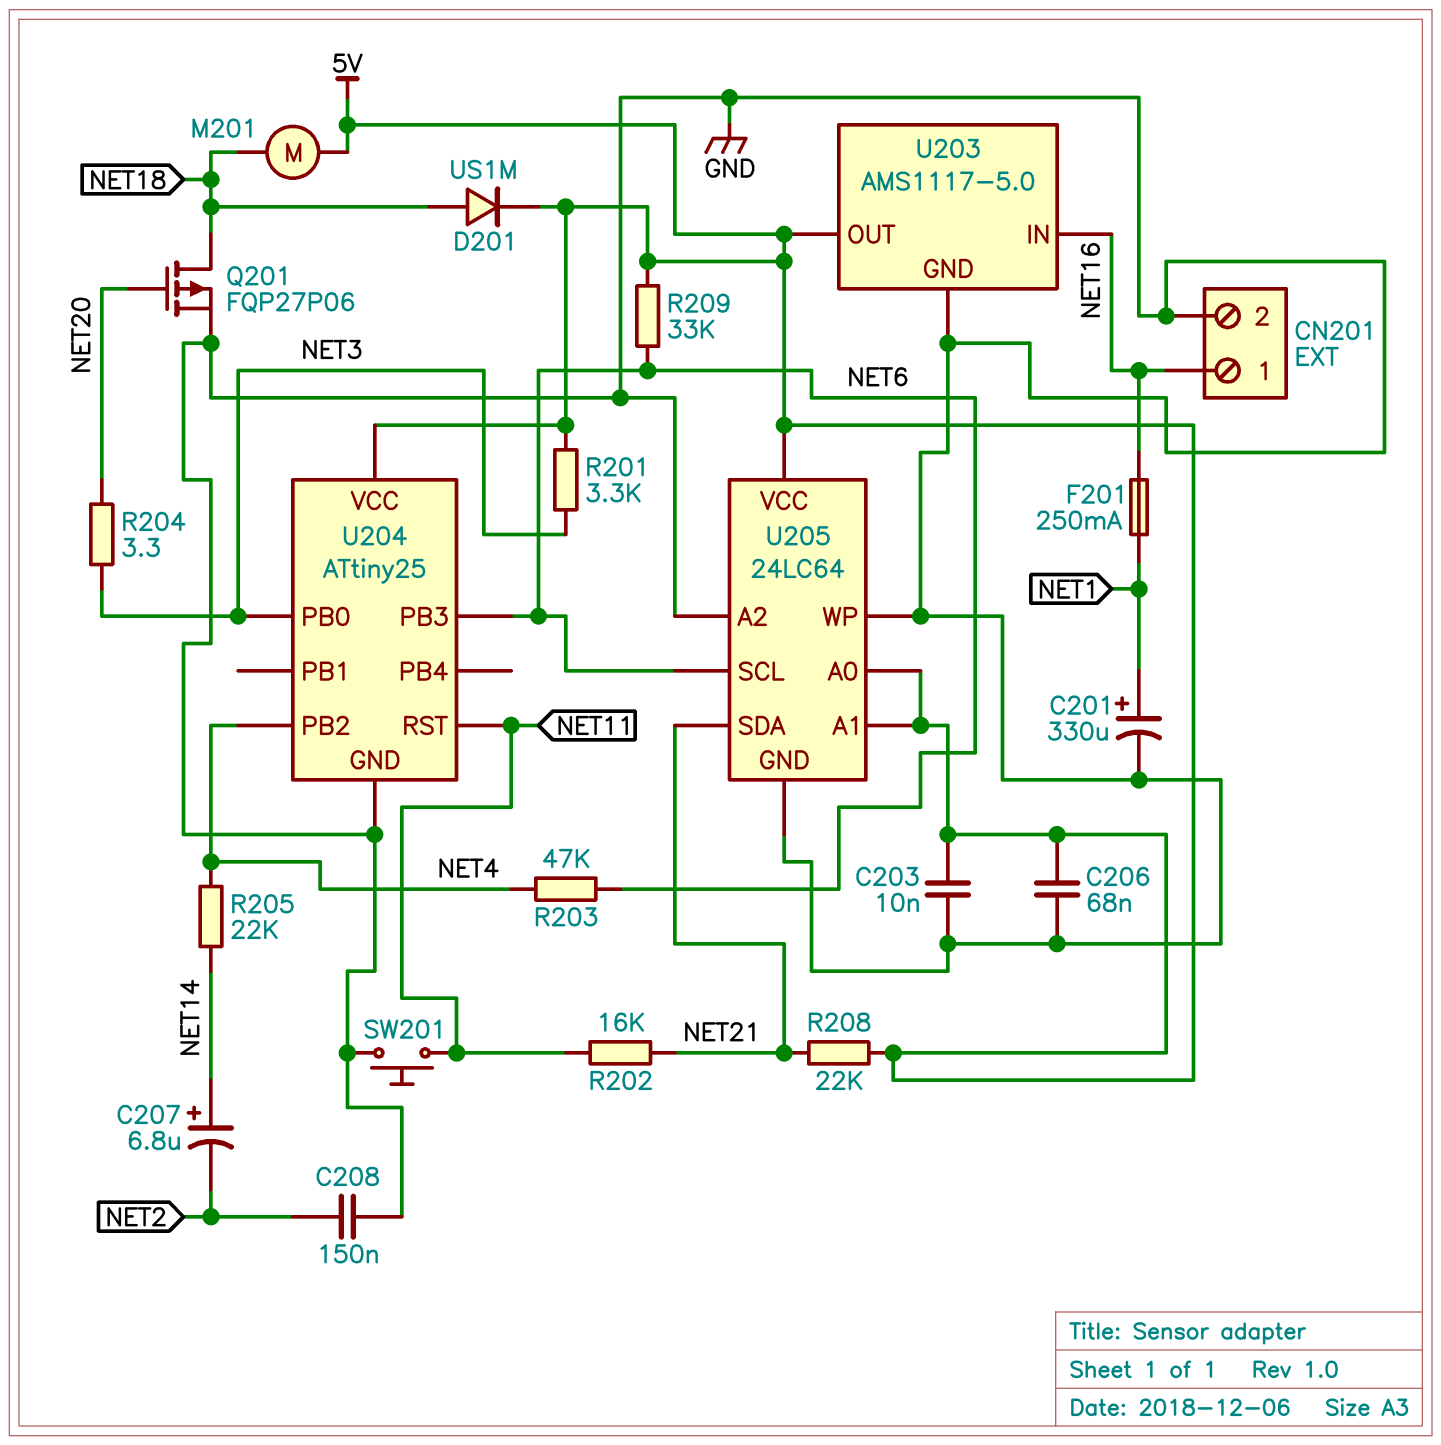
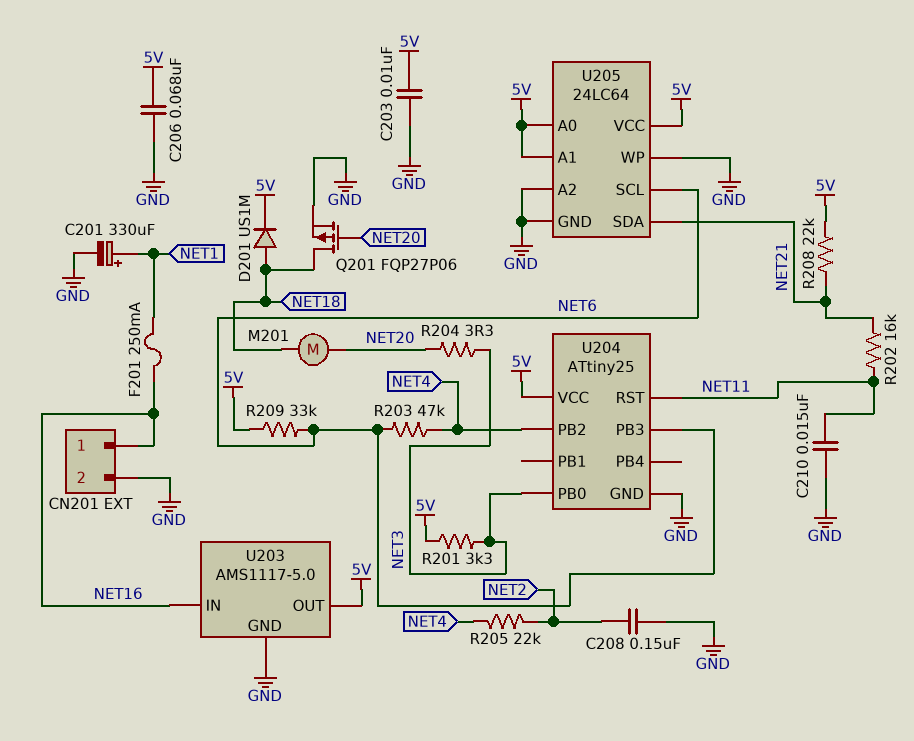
C207: 6.8uF (plus NET14, minus NET2) -> none
C210: none -> 15nF (GND, NET11)
M201: motor (5V, NET18) -> motor (NET18, NET20)
R205: 22k (NET4, NET14) -> 22k (NET2, NET4)
SW201: button (GND, NET11) -> none

